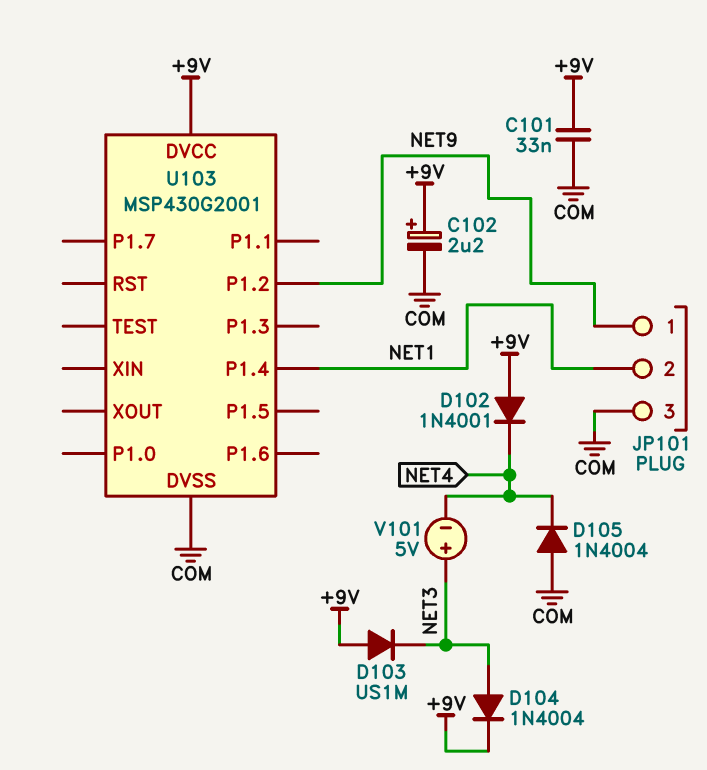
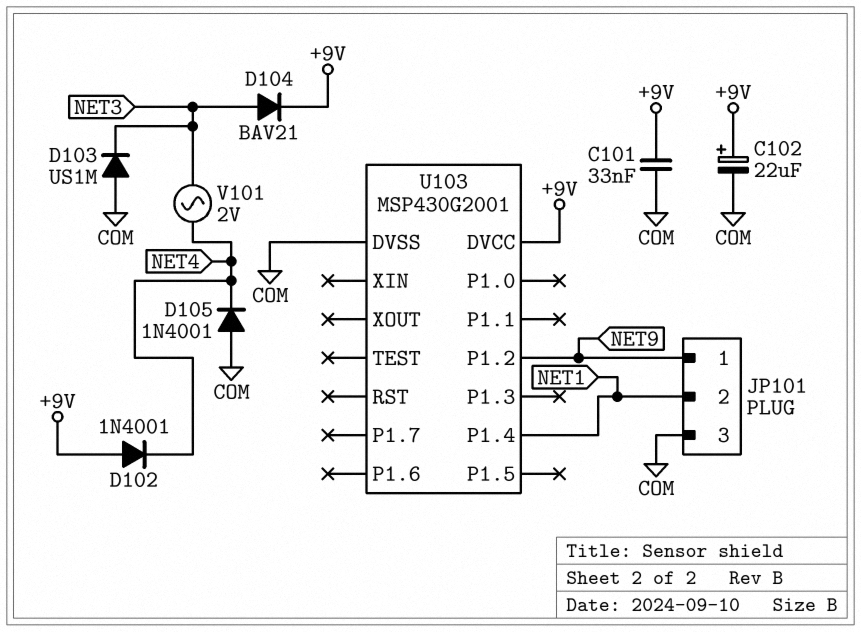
C102: 2.2uF (plus +9V, minus COM) -> 22uF (plus +9V, minus COM)
D103: diode US1M (A +9V, K NET3) -> diode US1M (A COM, K NET3)
D104: diode 1N4004 (A NET3, K +9V) -> diode BAV21 (A NET3, K +9V)
D105: diode 1N4004 (A COM, K NET4) -> diode 1N4001 (A COM, K NET4)
V101: 5V (plus NET3, minus NET4) -> AC 2V (NET3, NET4)

